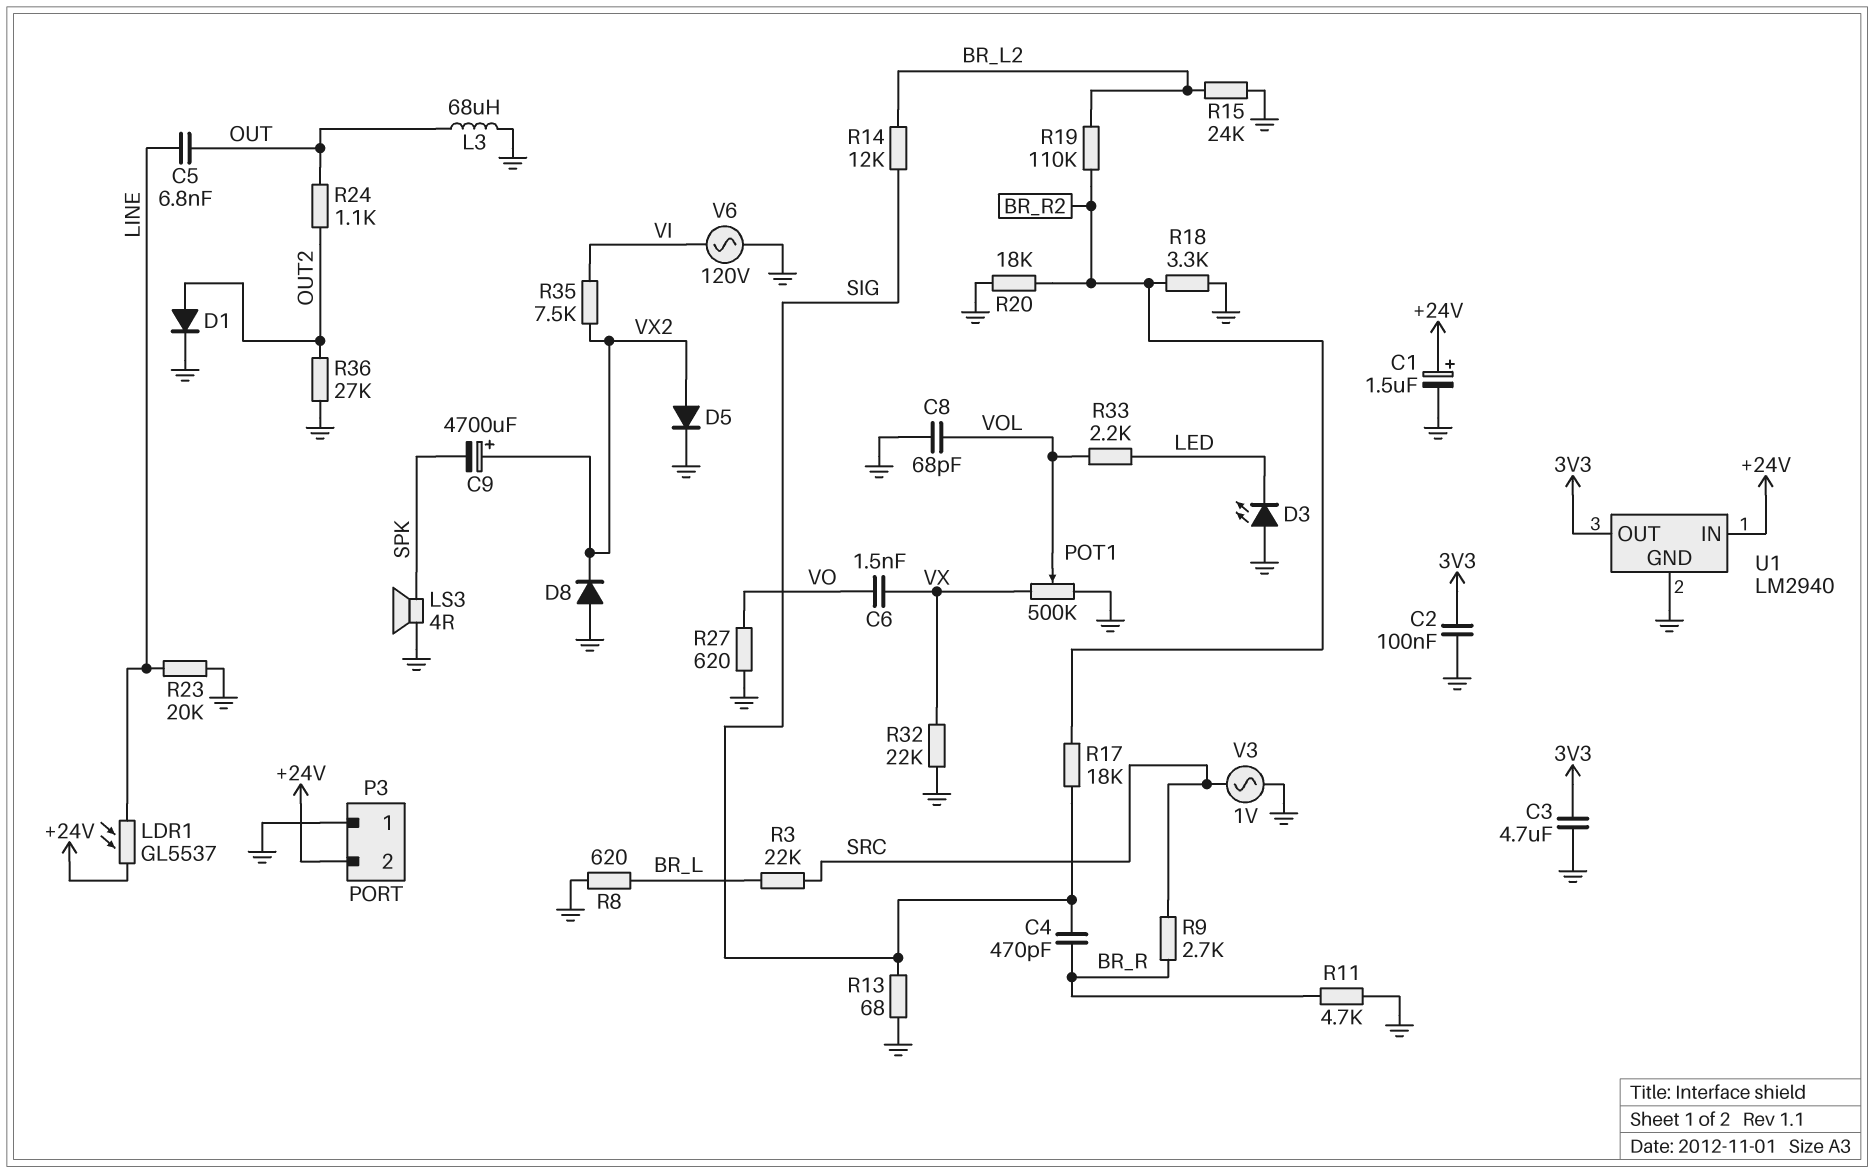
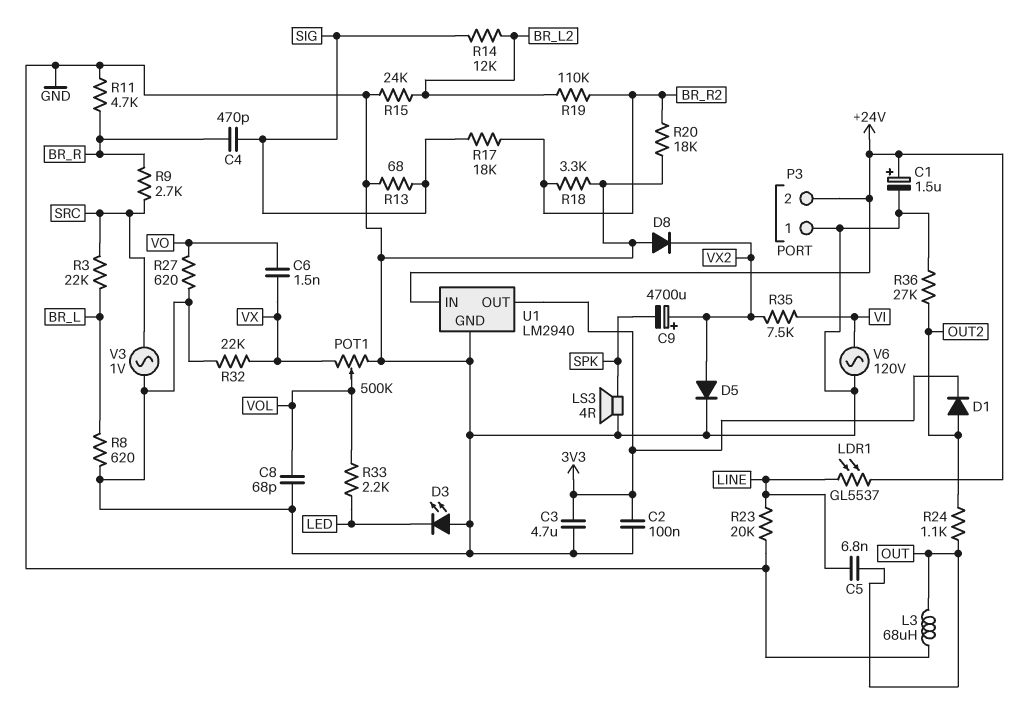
D1: diode (A OUT2, K GND) -> diode (A OUT2, K 3V3)

